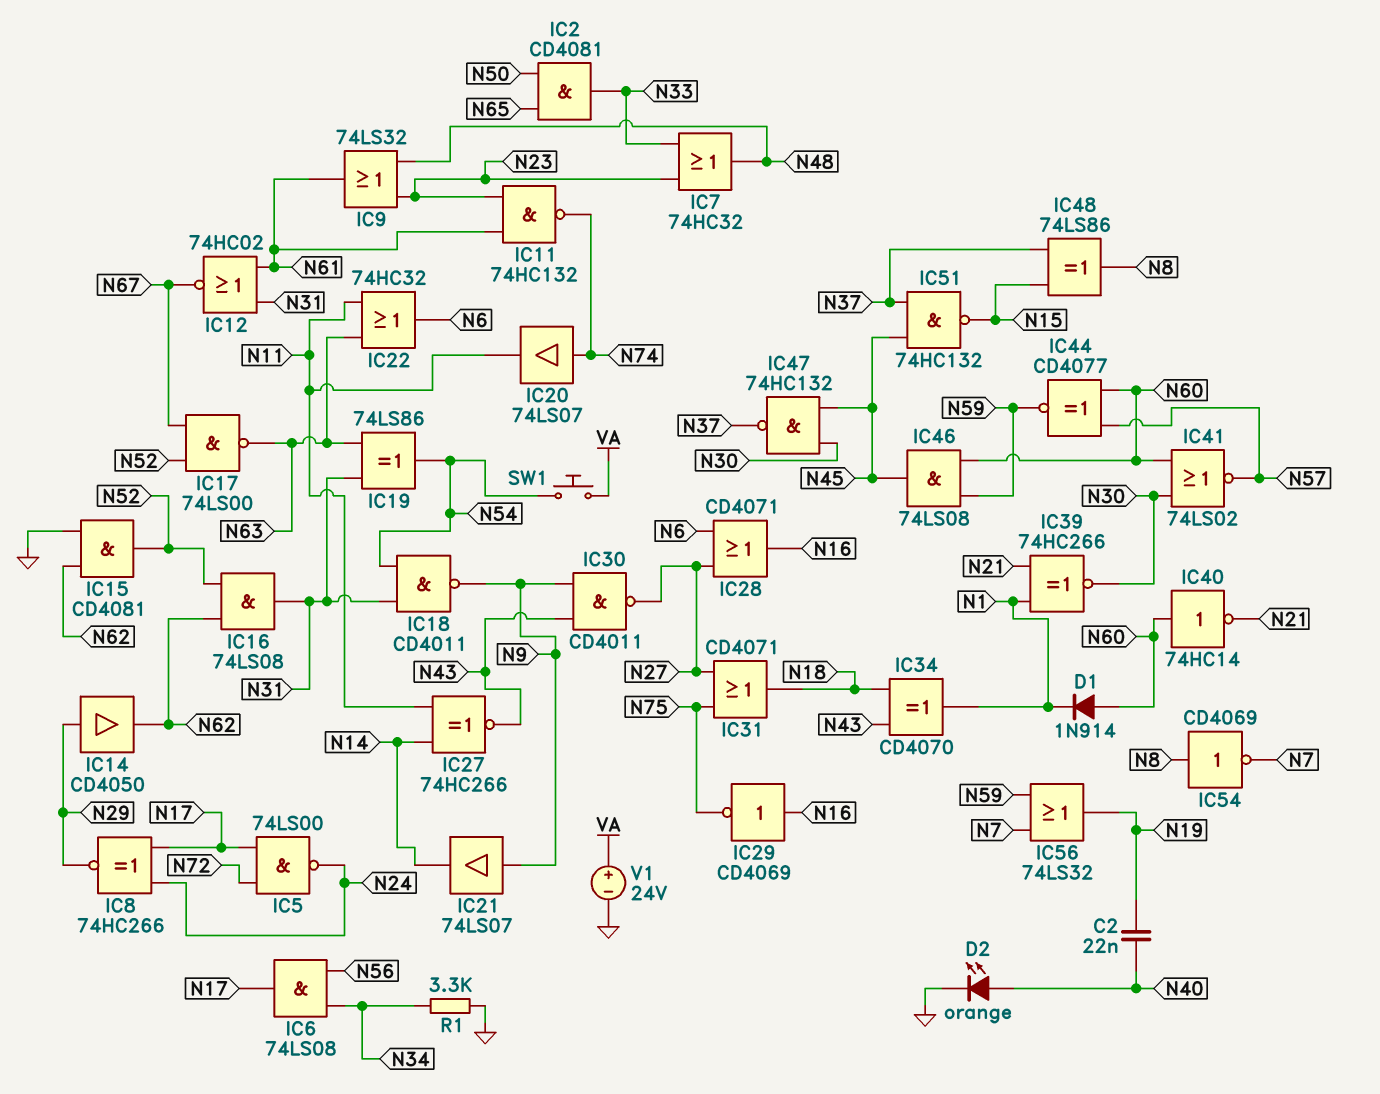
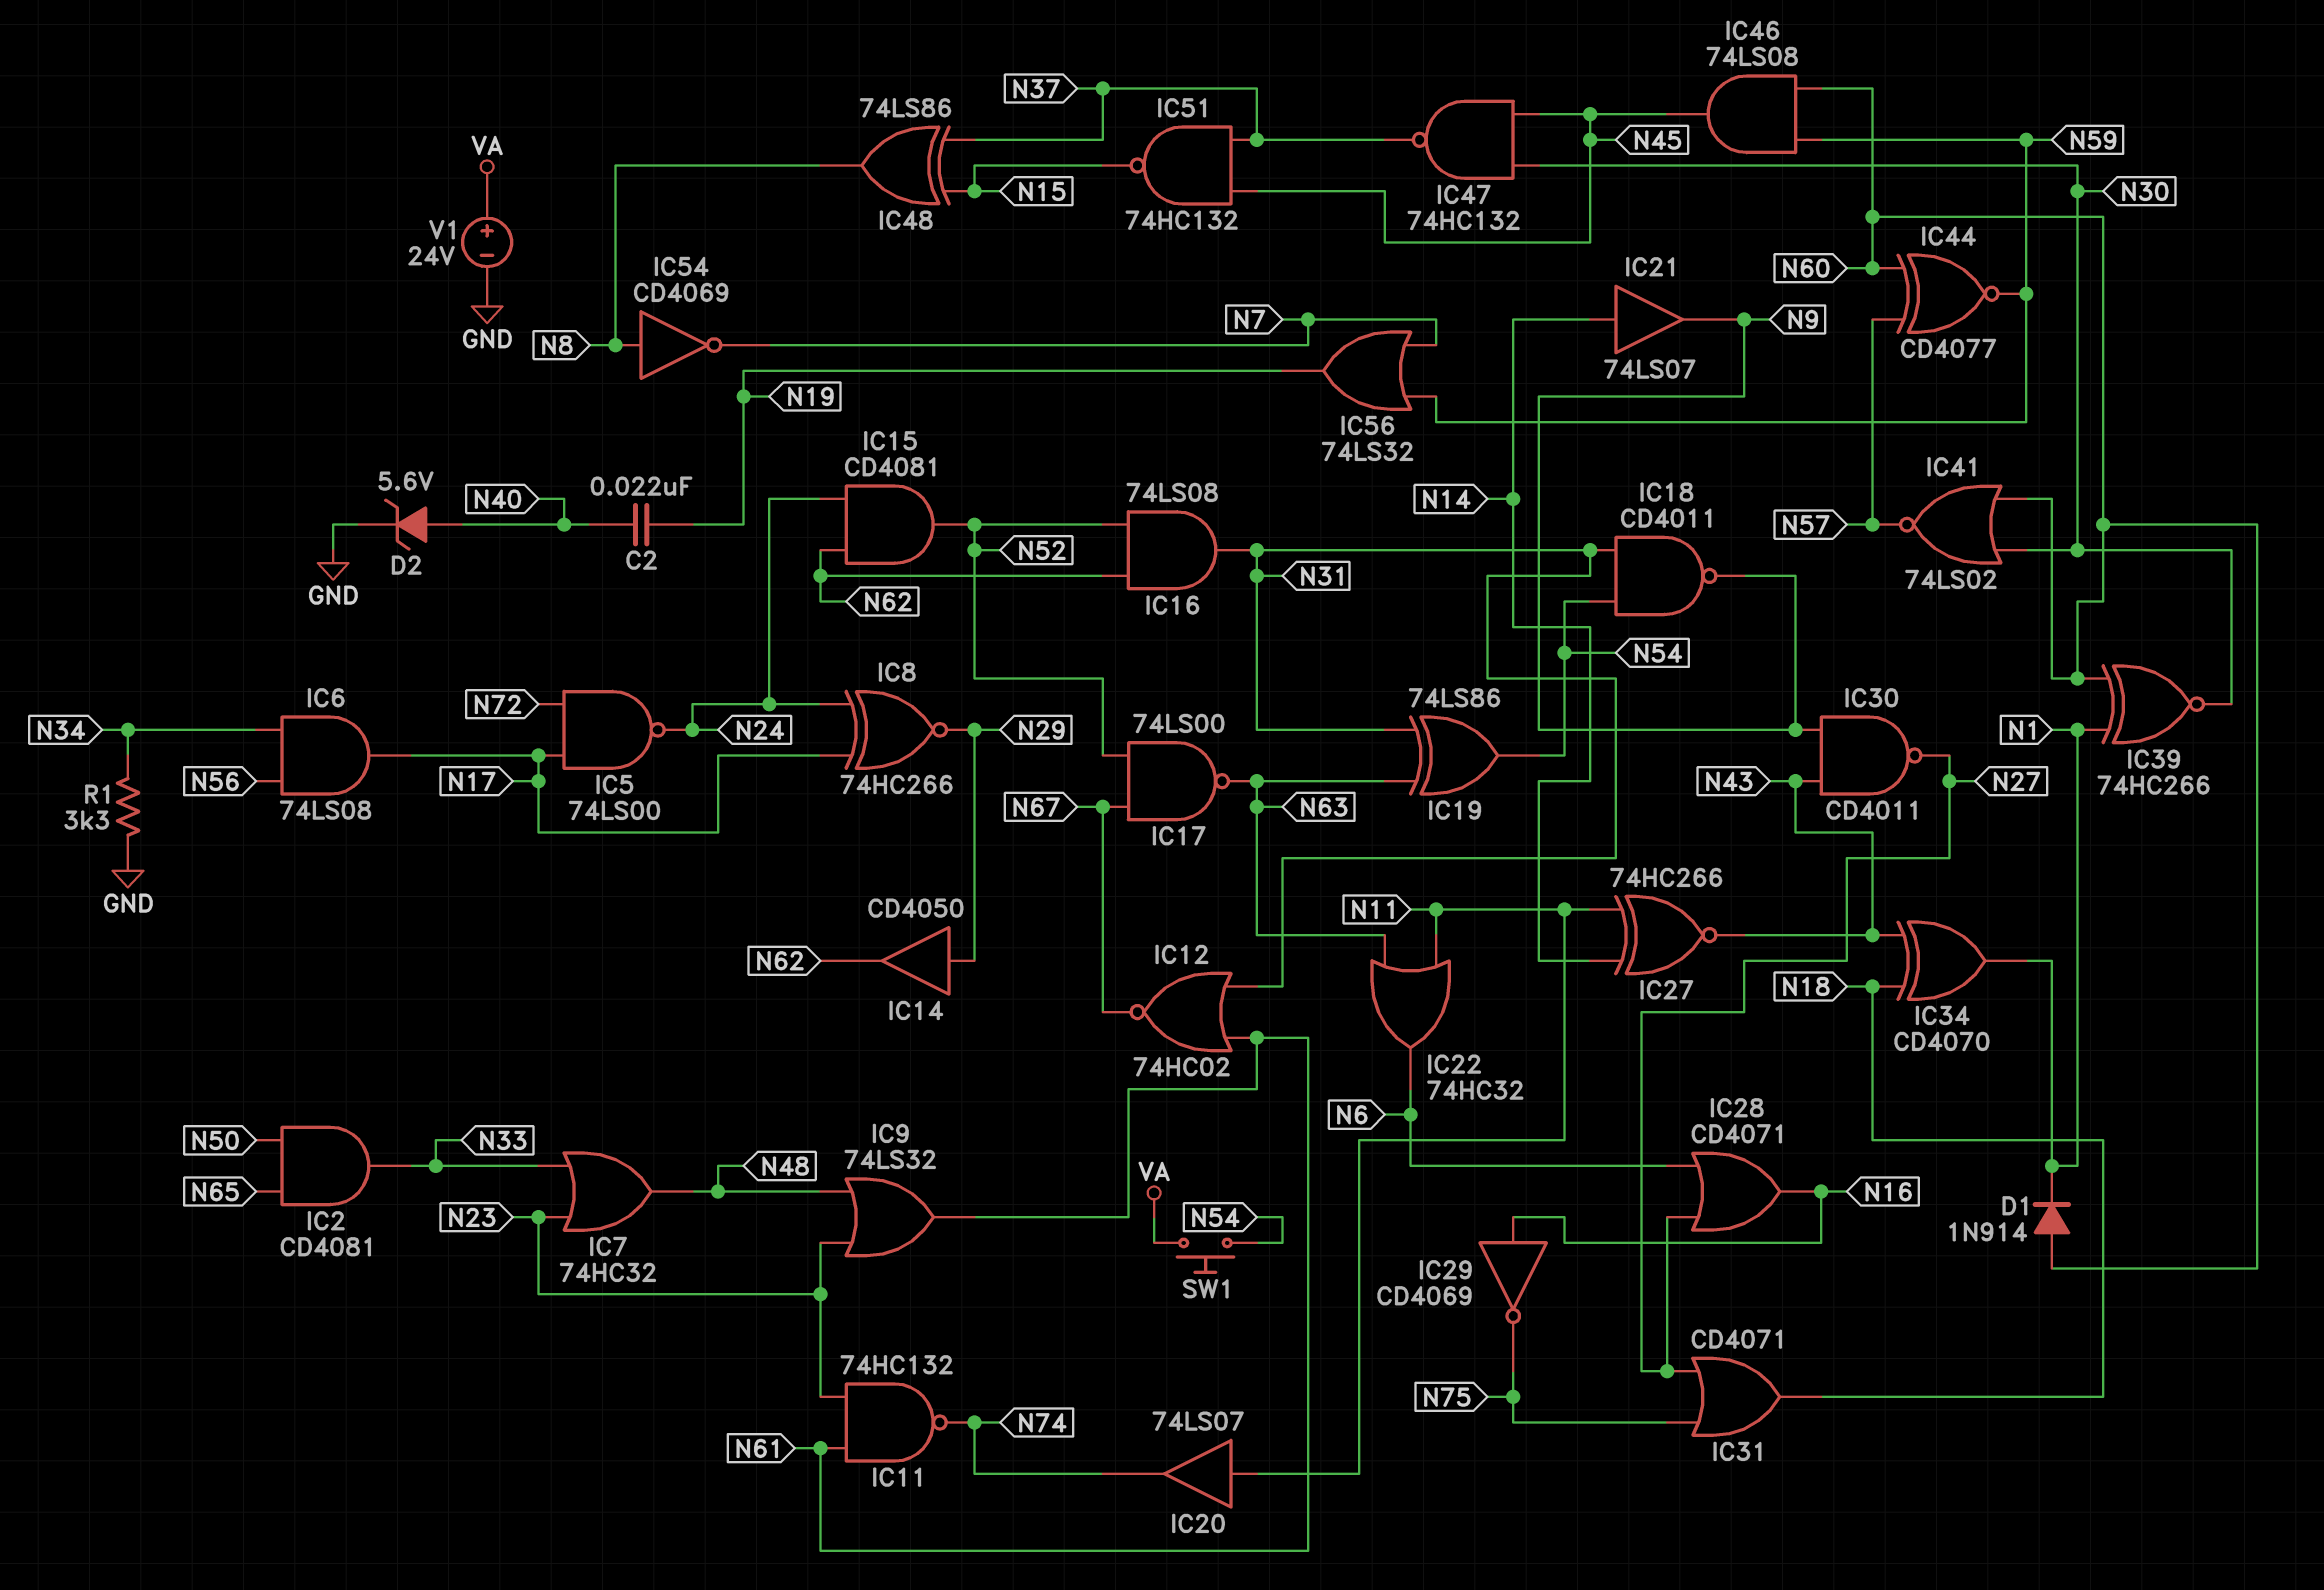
D2: LED orange (A N40, K GND) -> zener 5.6V (A N40, K GND)
IC15: AND CD4081 (in GND, in N62, out N52) -> AND CD4081 (in N24, in N62, out N52)
IC20: buffer 74LS07 (in N74, out N11) -> buffer 74LS07 (in N11, out N74)
IC21: buffer 74LS07 (in N9, out N14) -> buffer 74LS07 (in N14, out N9)
IC39: XNOR 74HC266 (in N1, in N21, out N30) -> XNOR 74HC266 (in N1, in N60, out N30)
IC40: NOT 74HC14 (in N60, out N21) -> none

